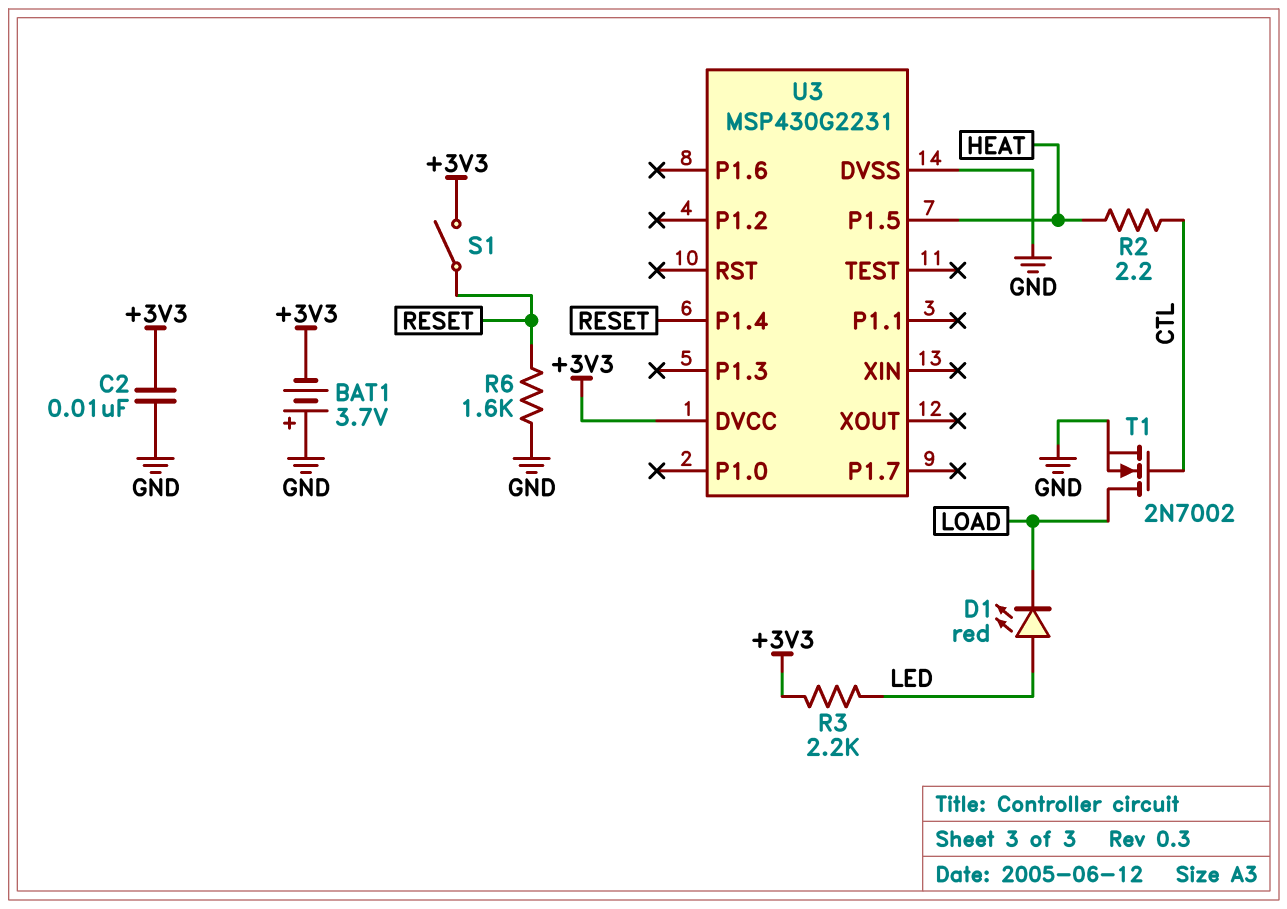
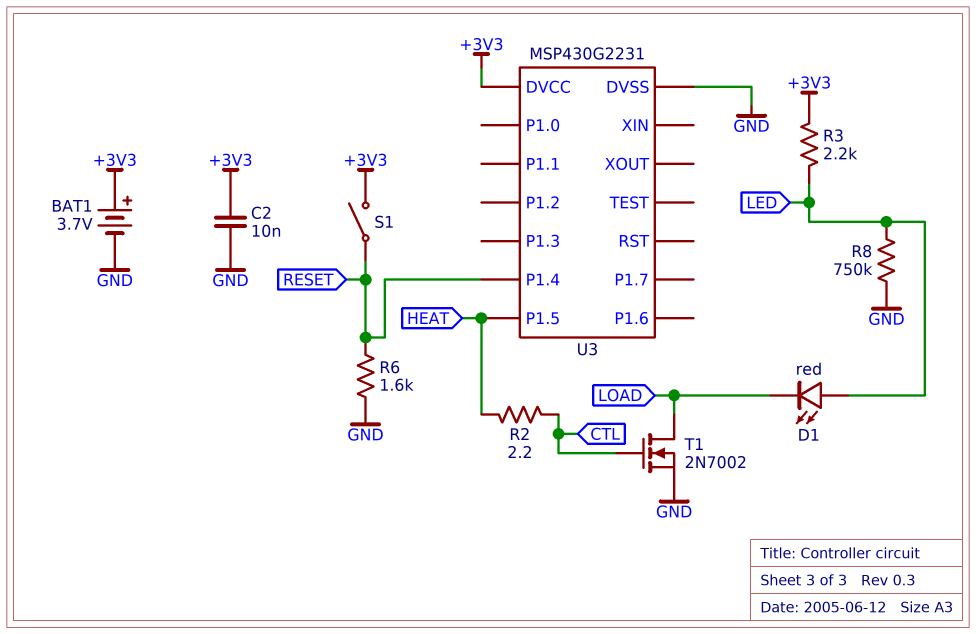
BAT1: 3.7V (plus GND, minus +3V3) -> 3.7V (plus +3V3, minus GND)
R8: none -> 750k (GND, LED)

